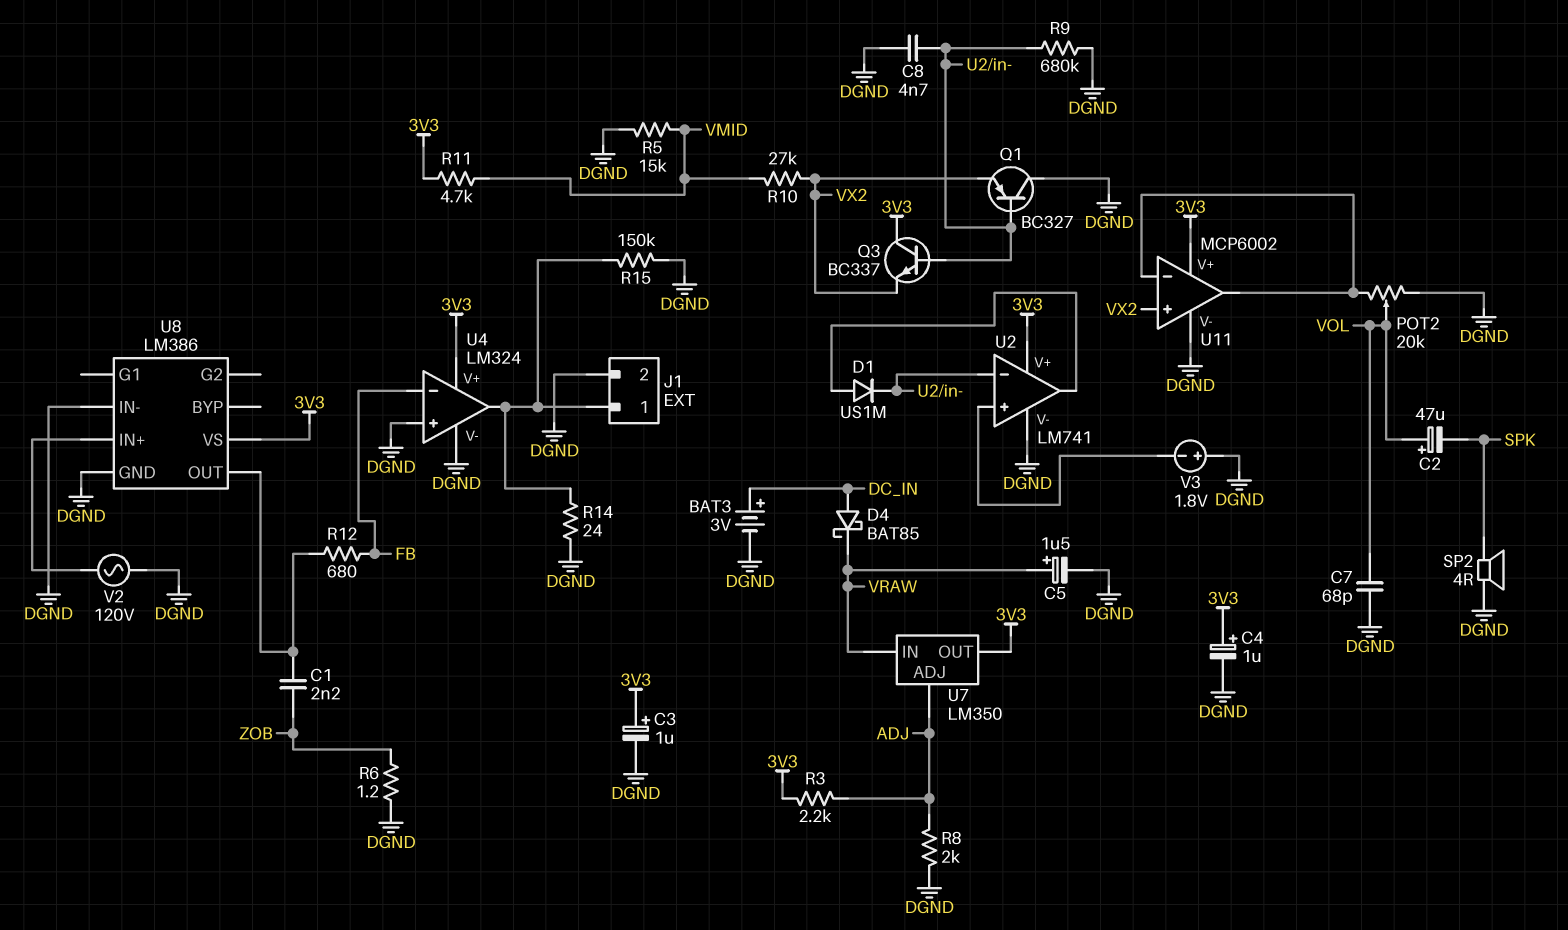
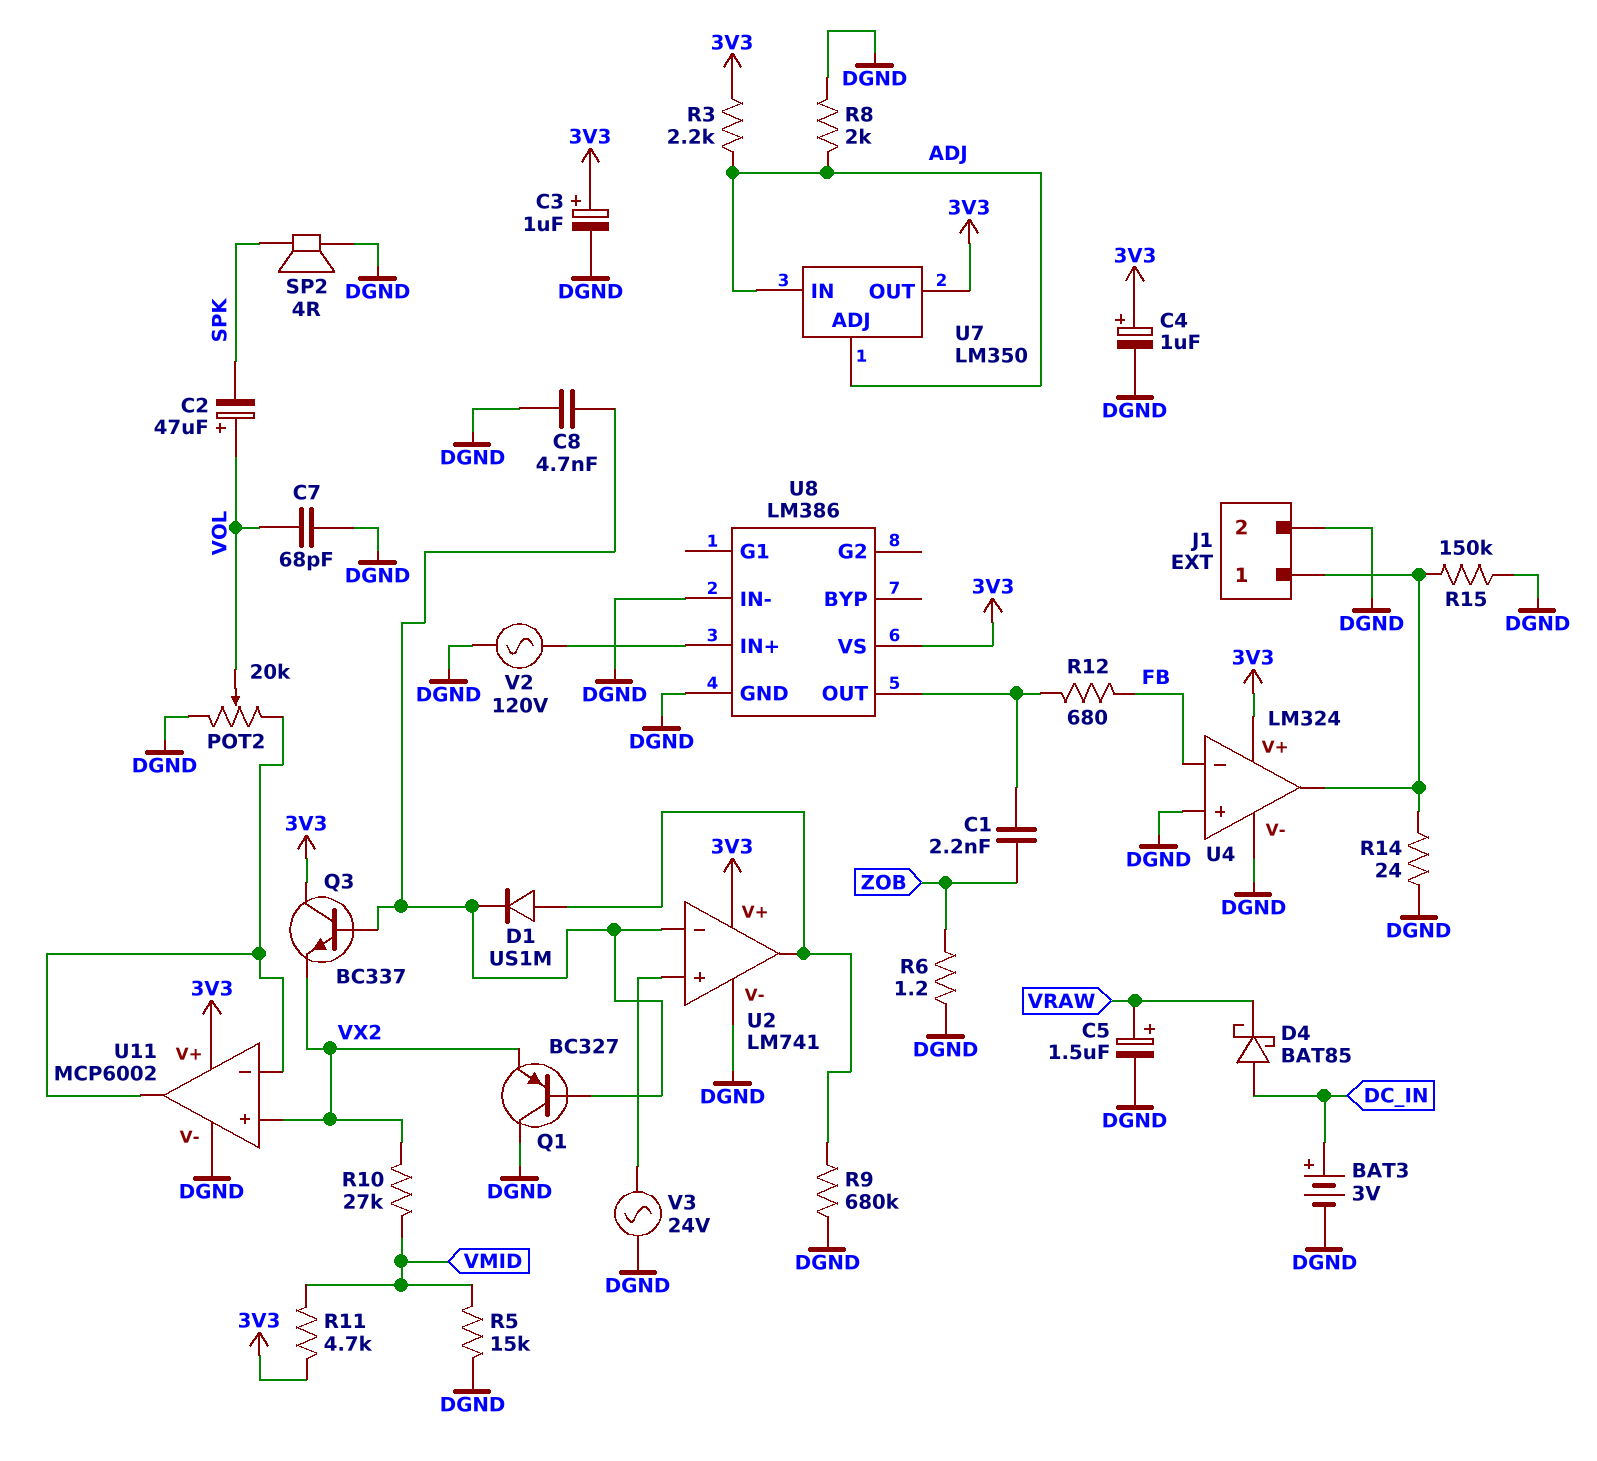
R9: 680k (DGND, U2/in-) -> 680k (DGND, U2/out)
U7 pin IN: VRAW -> ADJ
V3: 1.8V (plus DGND, minus U2/in+) -> AC 24V (DGND, U2/in+)

